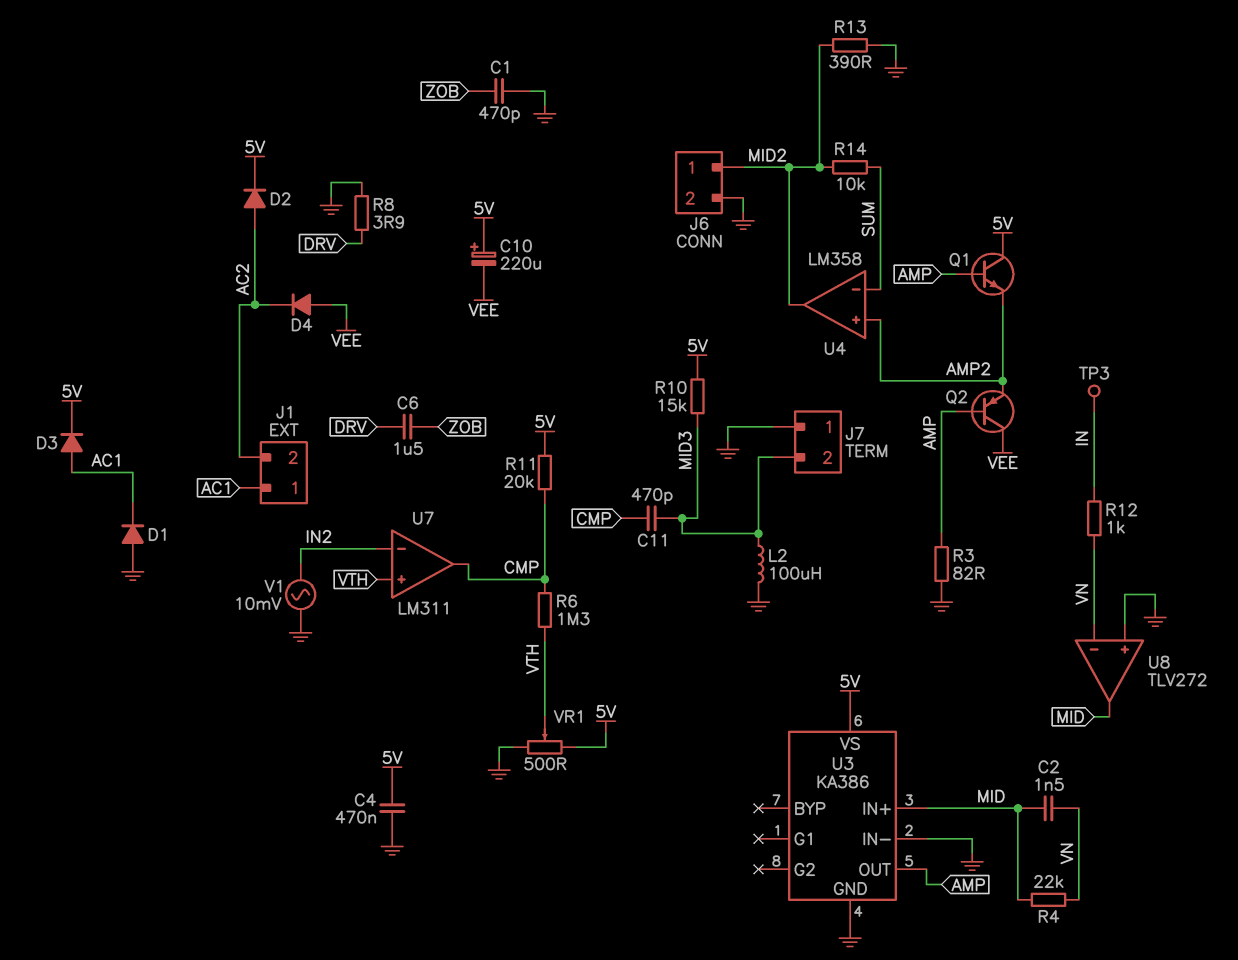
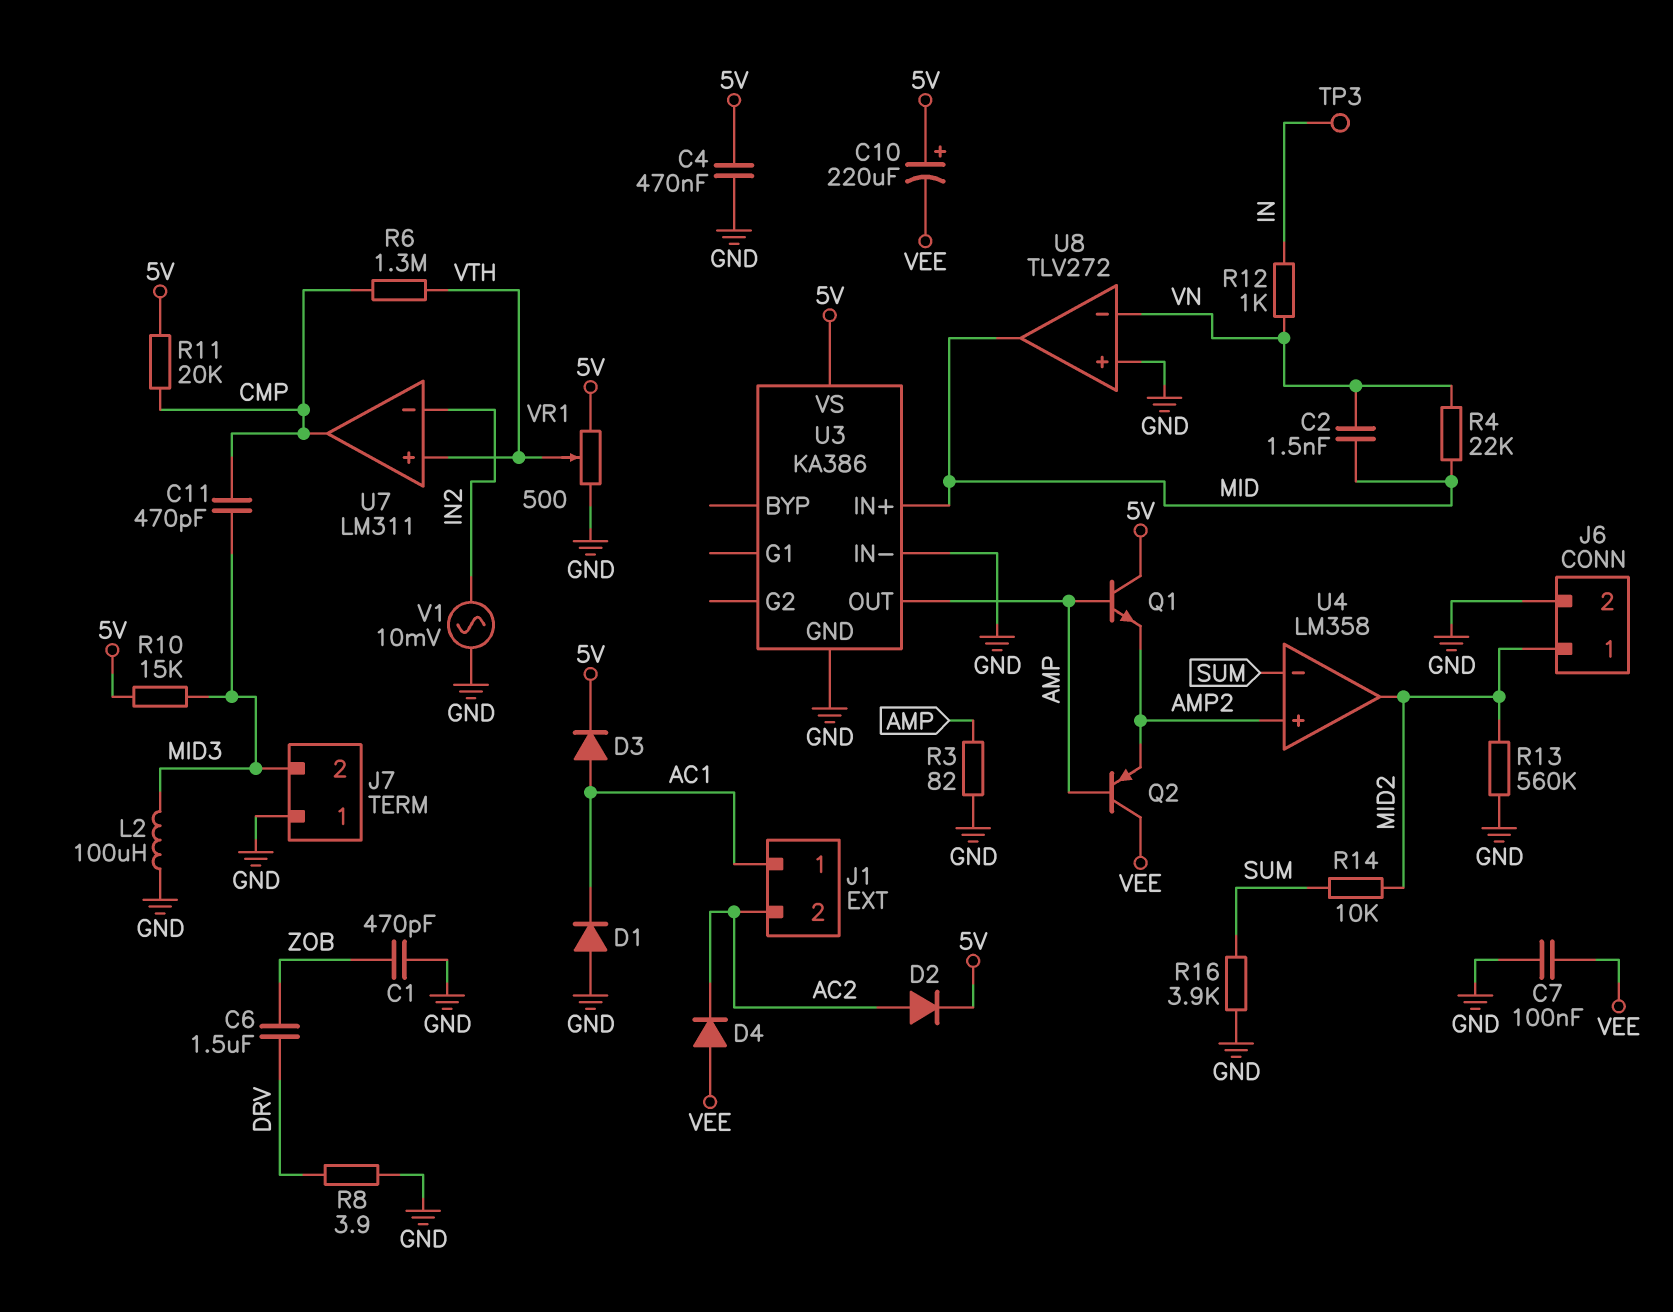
C7: none -> 100nF (GND, VEE)
R13: 390 (GND, MID2) -> 560k (GND, MID2)
R16: none -> 3.9k (GND, SUM)

